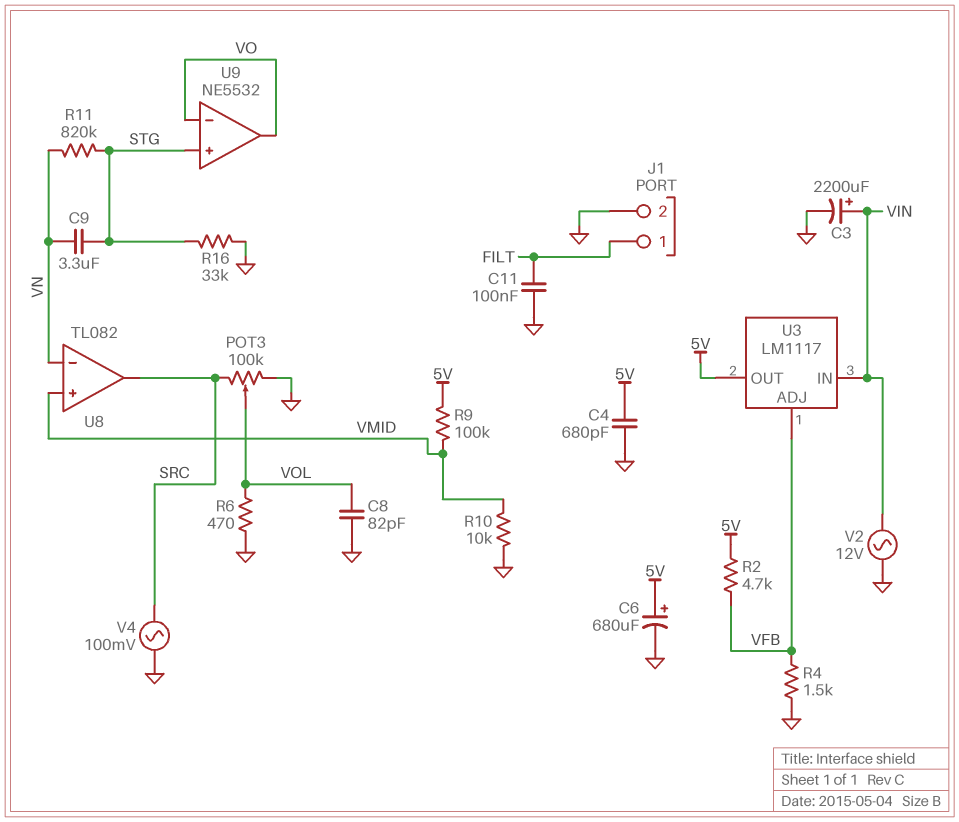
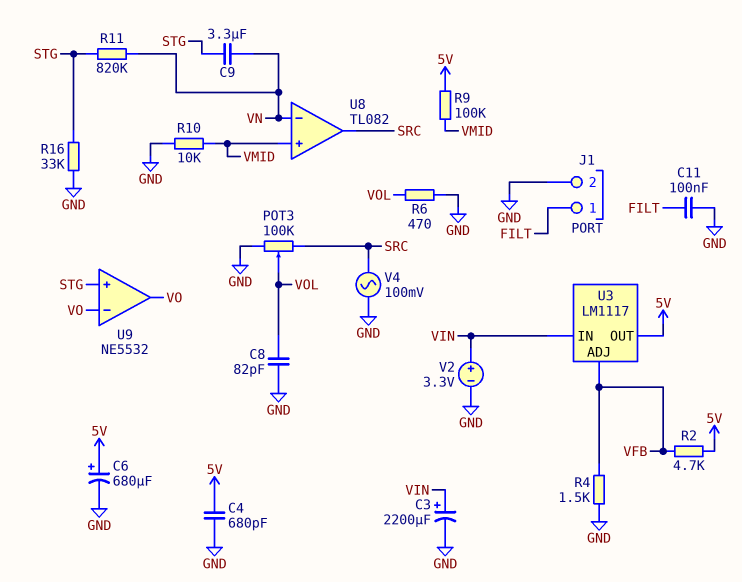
V2: AC 12V (GND, VIN) -> 3.3V (plus VIN, minus GND)

